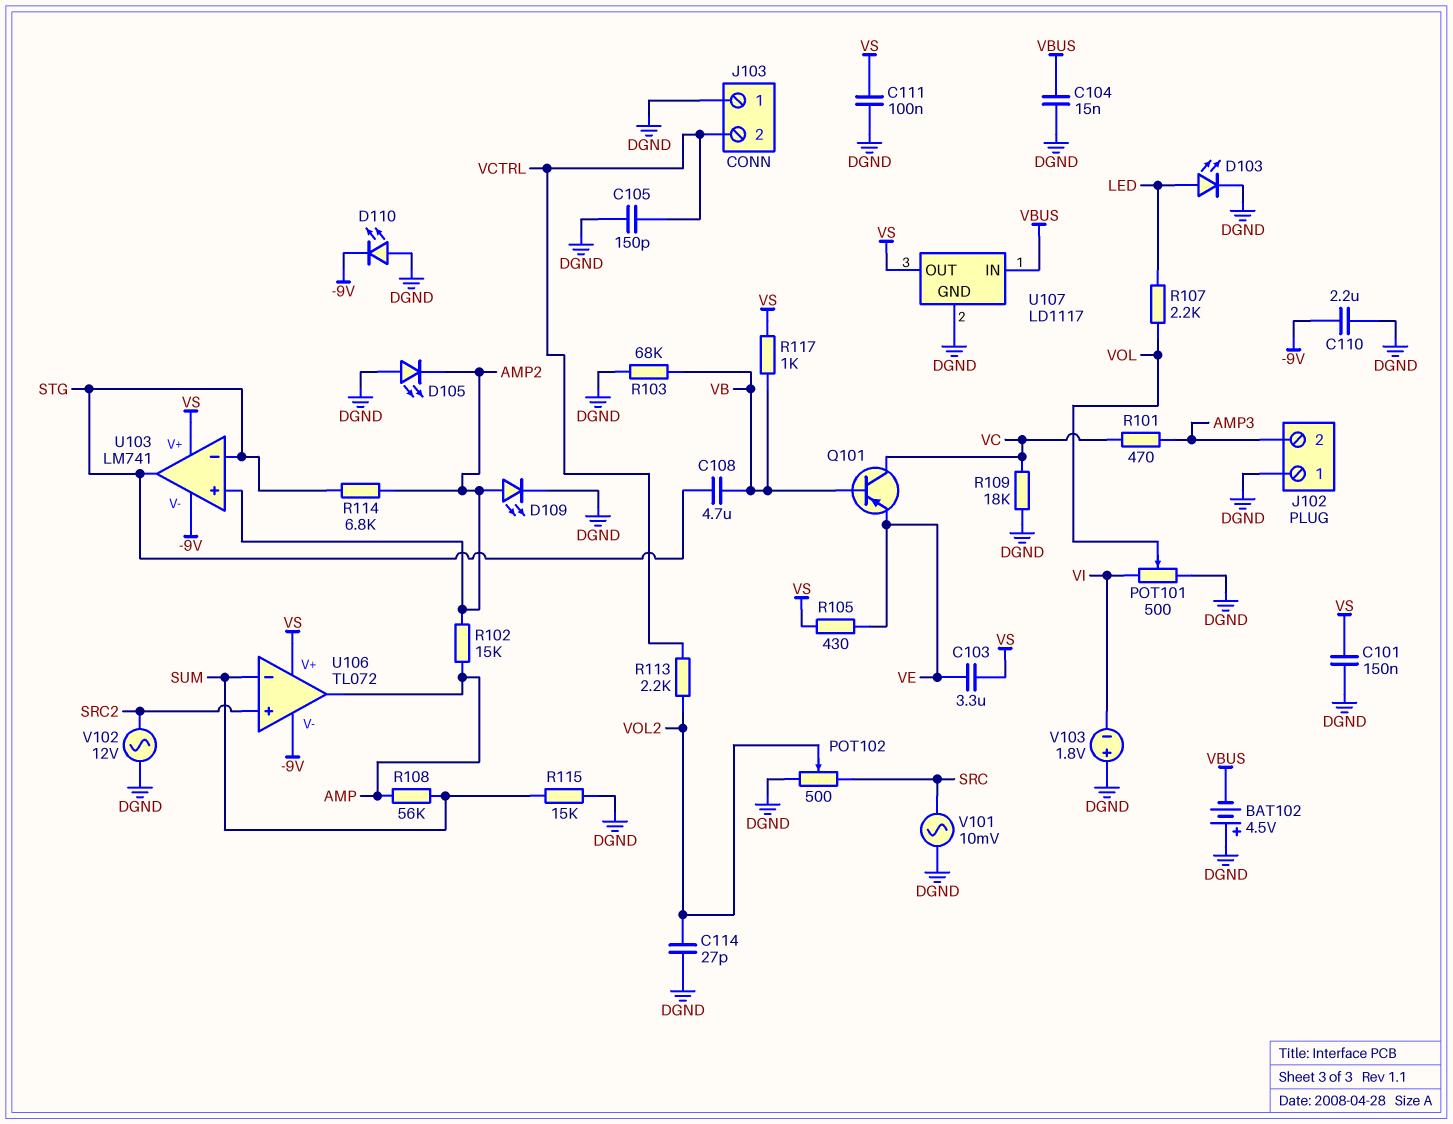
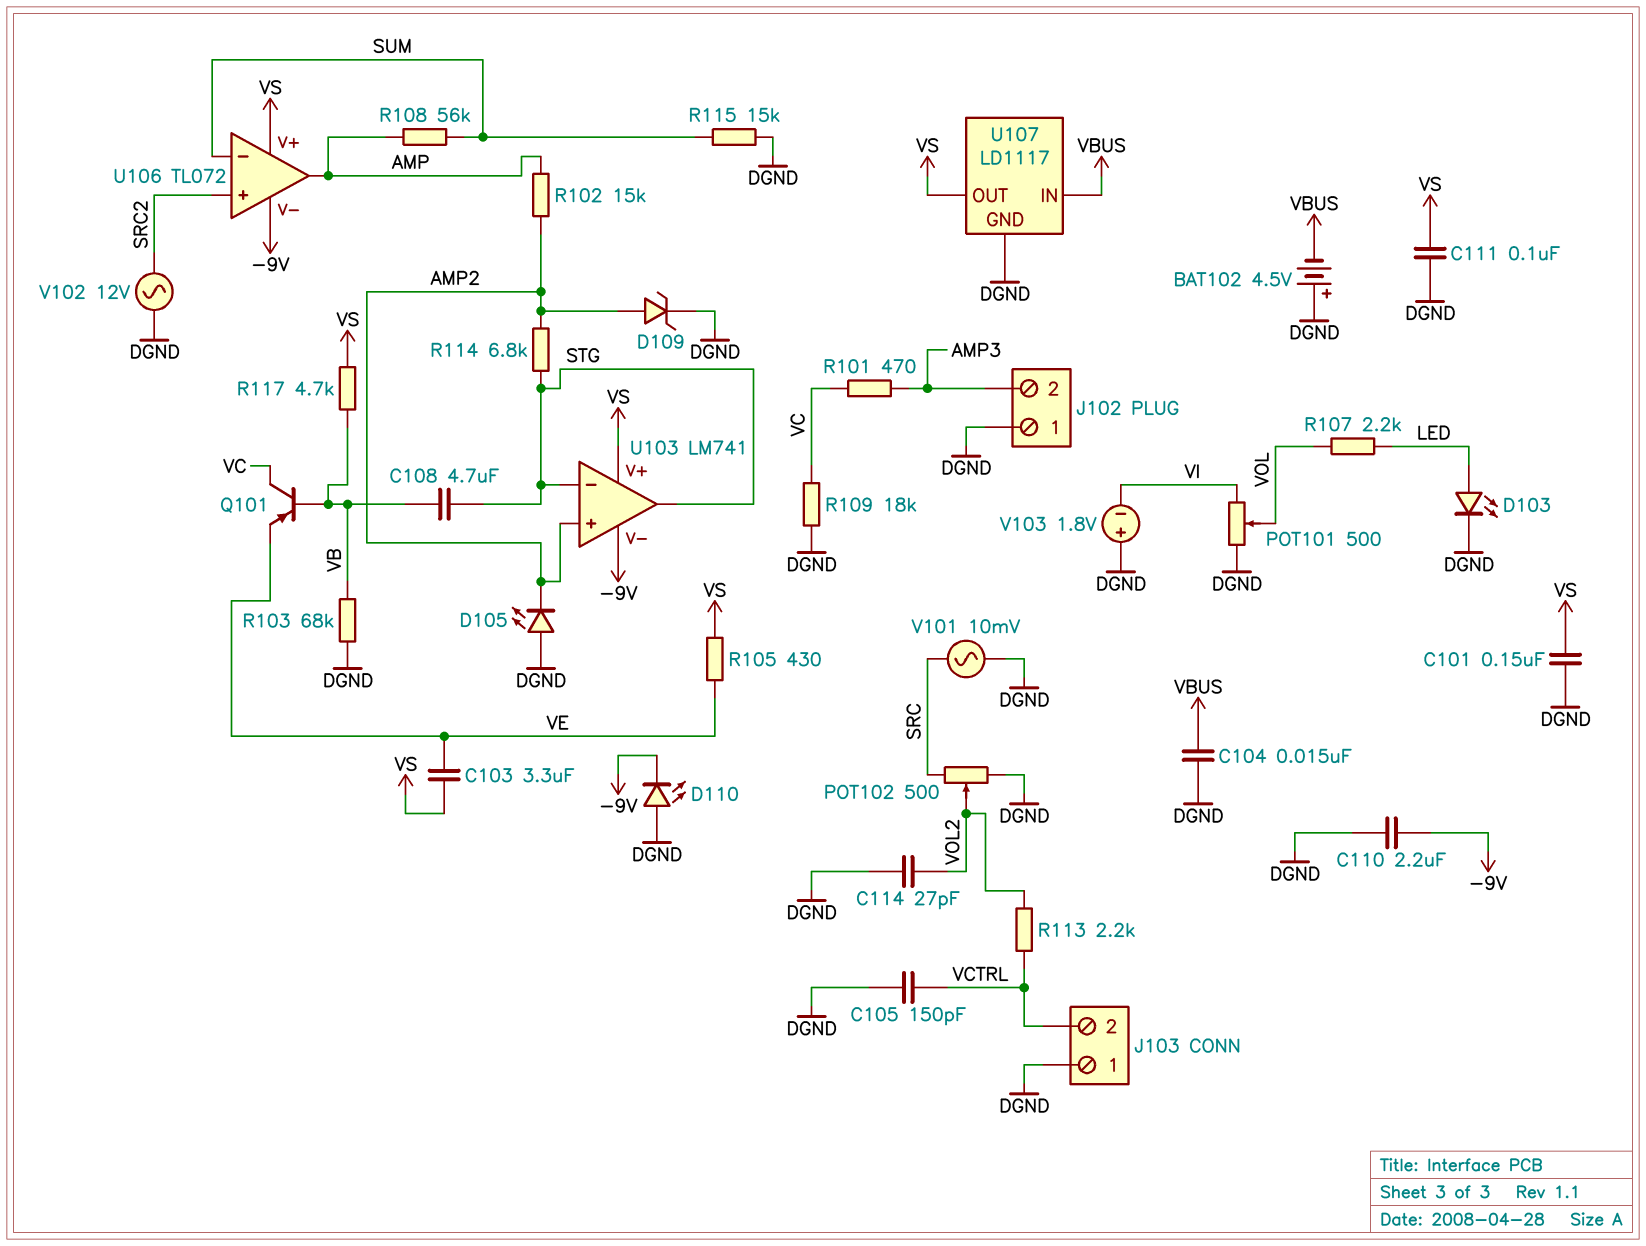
D109: LED (A AMP2, K DGND) -> zener (A AMP2, K DGND)
R117: 1k (VB, VS) -> 4.7k (VB, VS)

